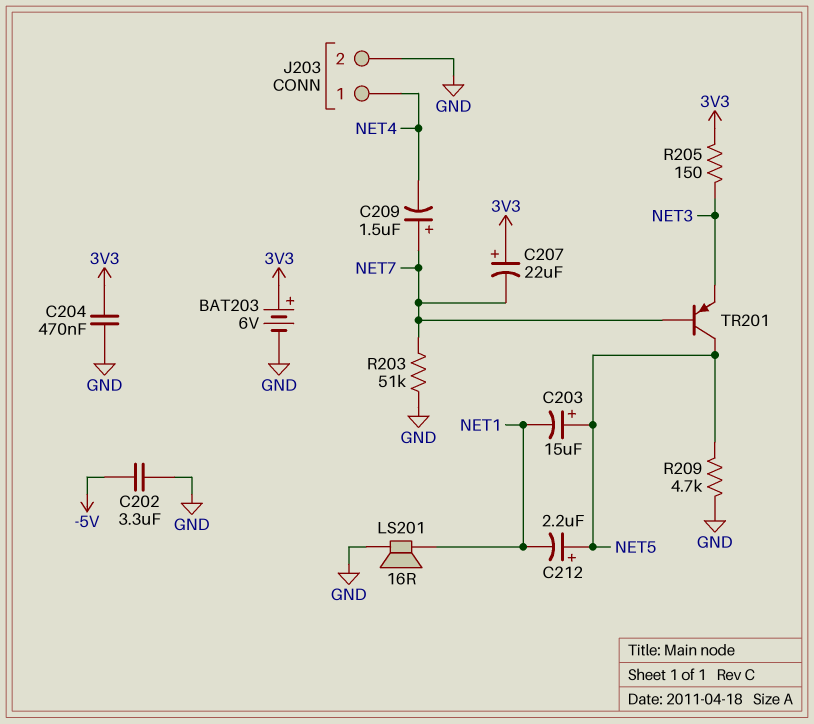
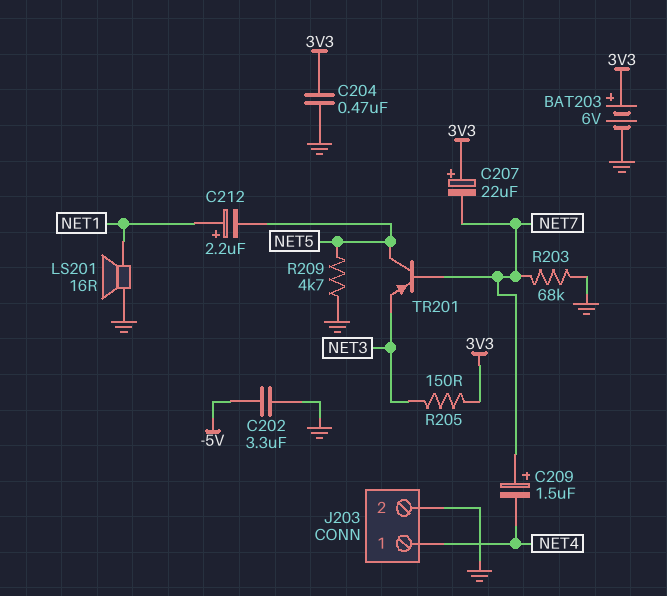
C203: 15uF (plus NET5, minus NET1) -> none
C212: 2.2uF (plus NET5, minus NET1) -> 2.2uF (plus NET1, minus NET5)
R203: 51k (GND, NET7) -> 68k (GND, NET7)

